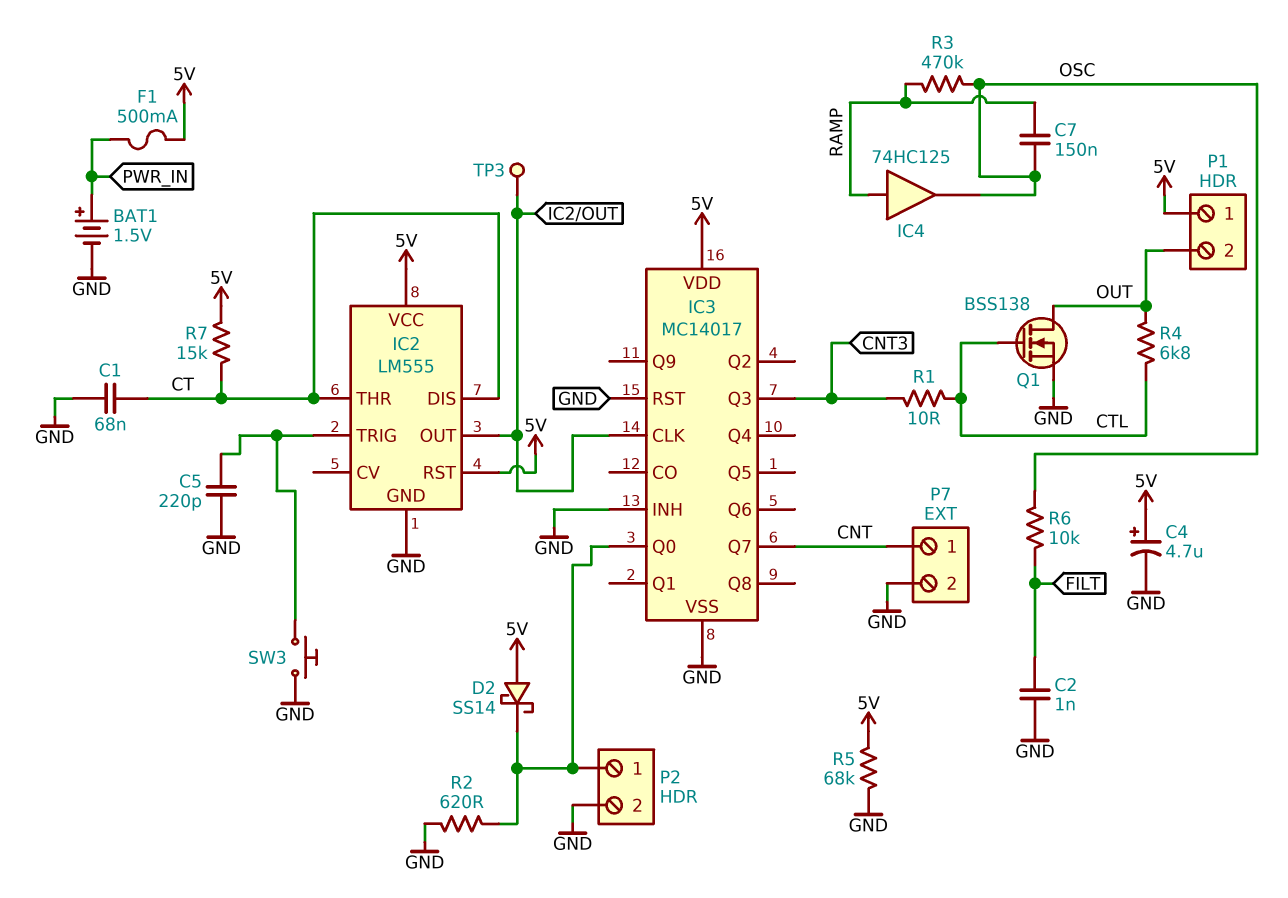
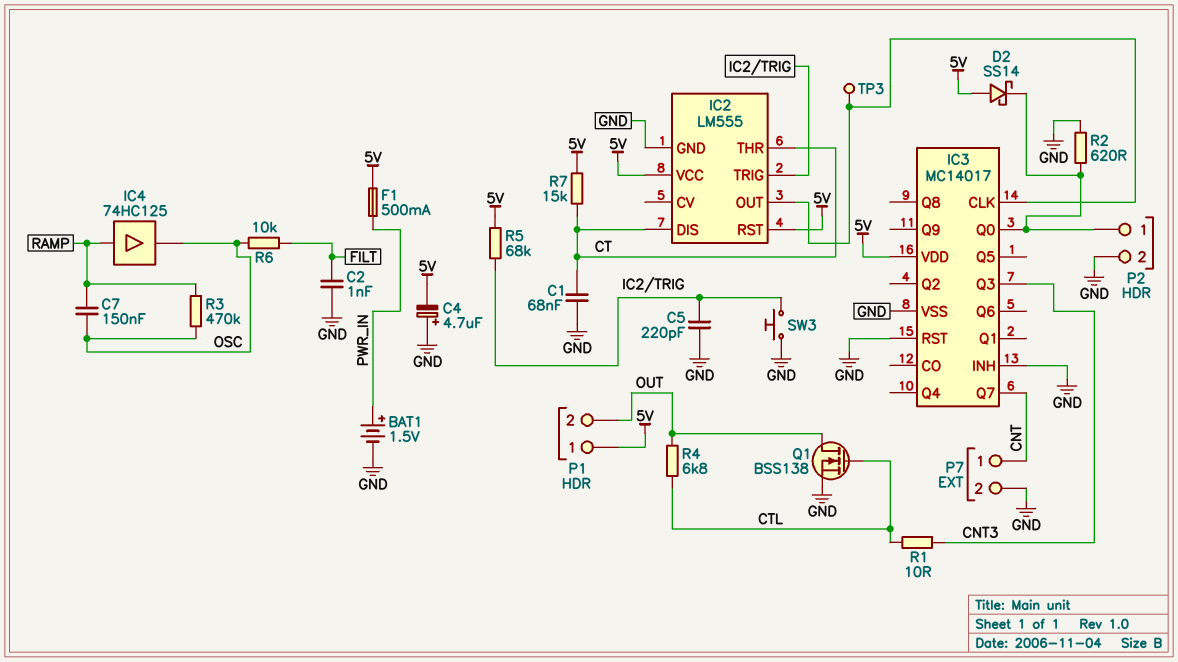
C4: 4.7uF (plus 5V, minus GND) -> 4.7uF (plus GND, minus 5V)
R5: 68k (5V, GND) -> 68k (5V, IC2/TRIG)

